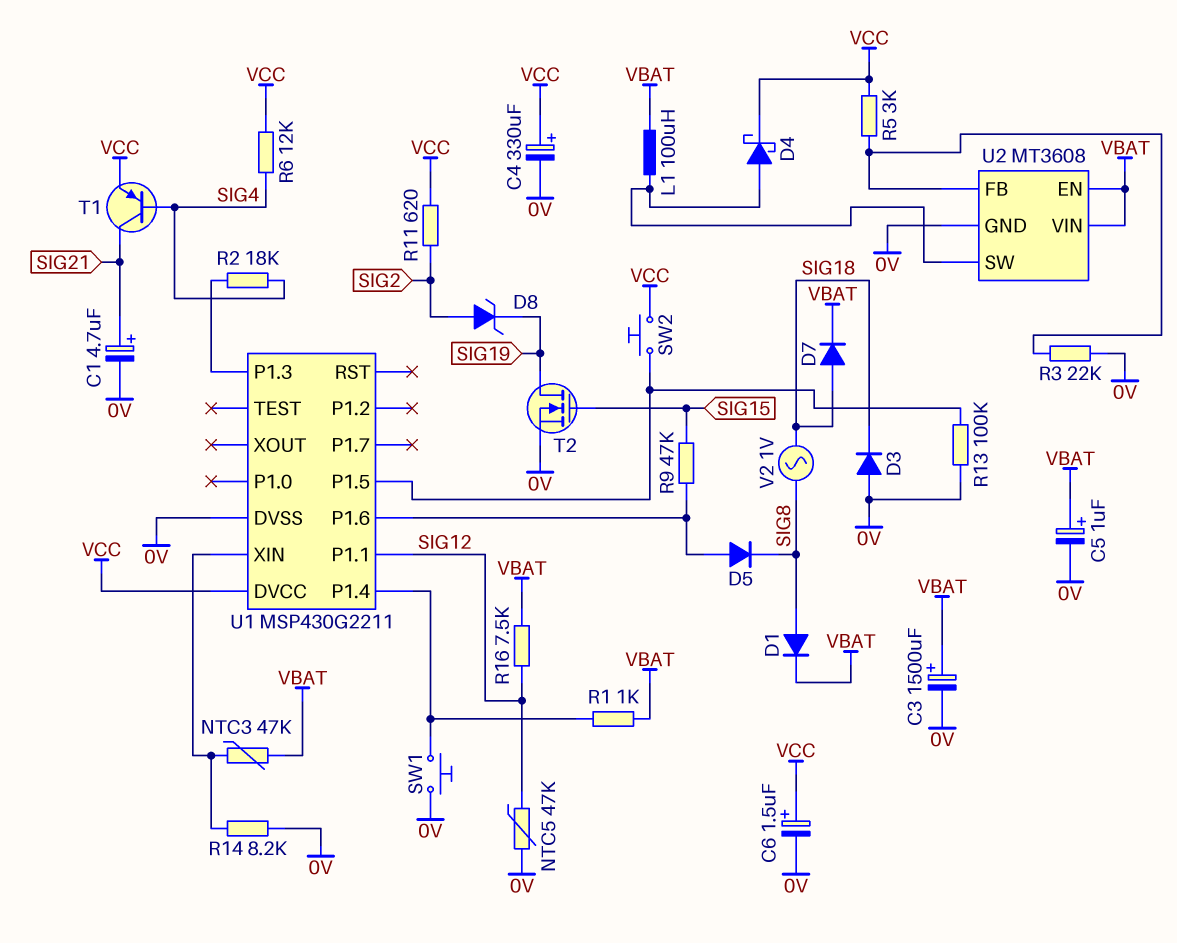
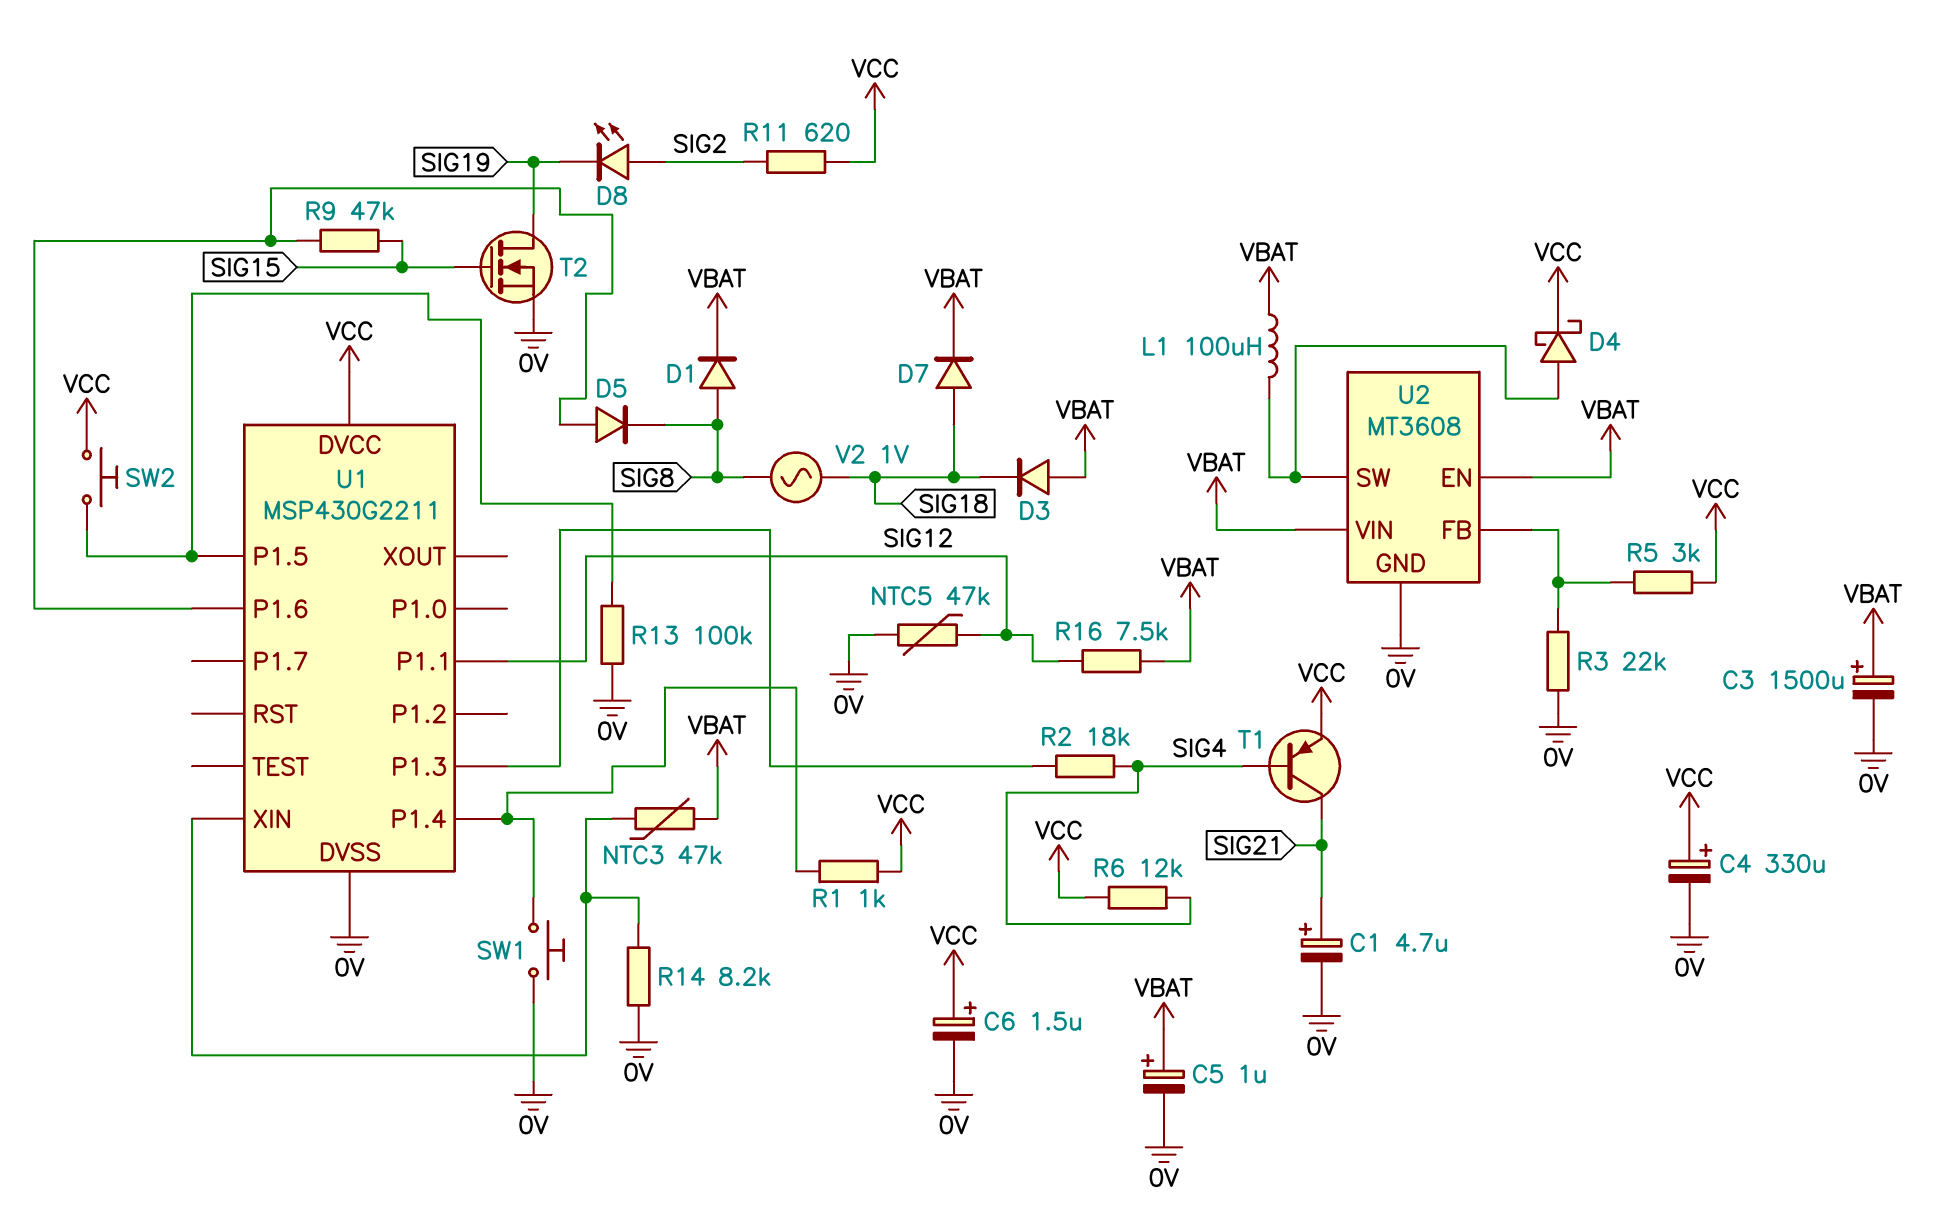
D3: diode (A 0V, K SIG18) -> diode (A VBAT, K SIG18)
D8: zener (A SIG2, K SIG19) -> LED (A SIG2, K SIG19)
R1: 1k (U1/P1.4, VBAT) -> 1k (U1/P1.4, VCC)

